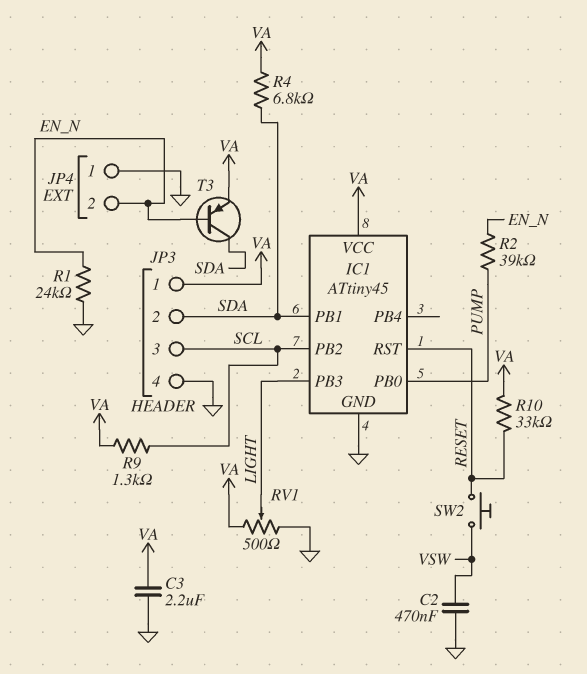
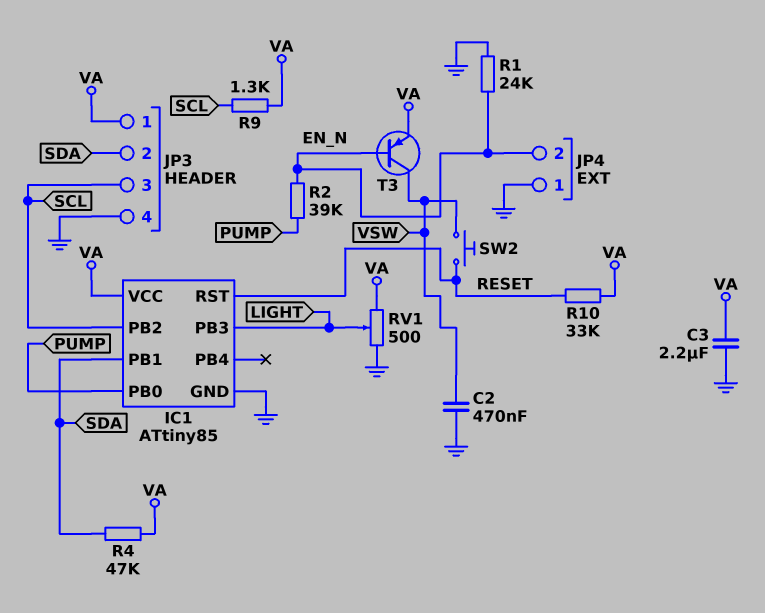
IC1: ATtiny45 -> ATtiny85
R4: 6.8k (SDA, VA) -> 47k (SDA, VA)
T3: PNP (B EN_N, C SDA, E VA) -> PNP (B EN_N, C VSW, E VA)

